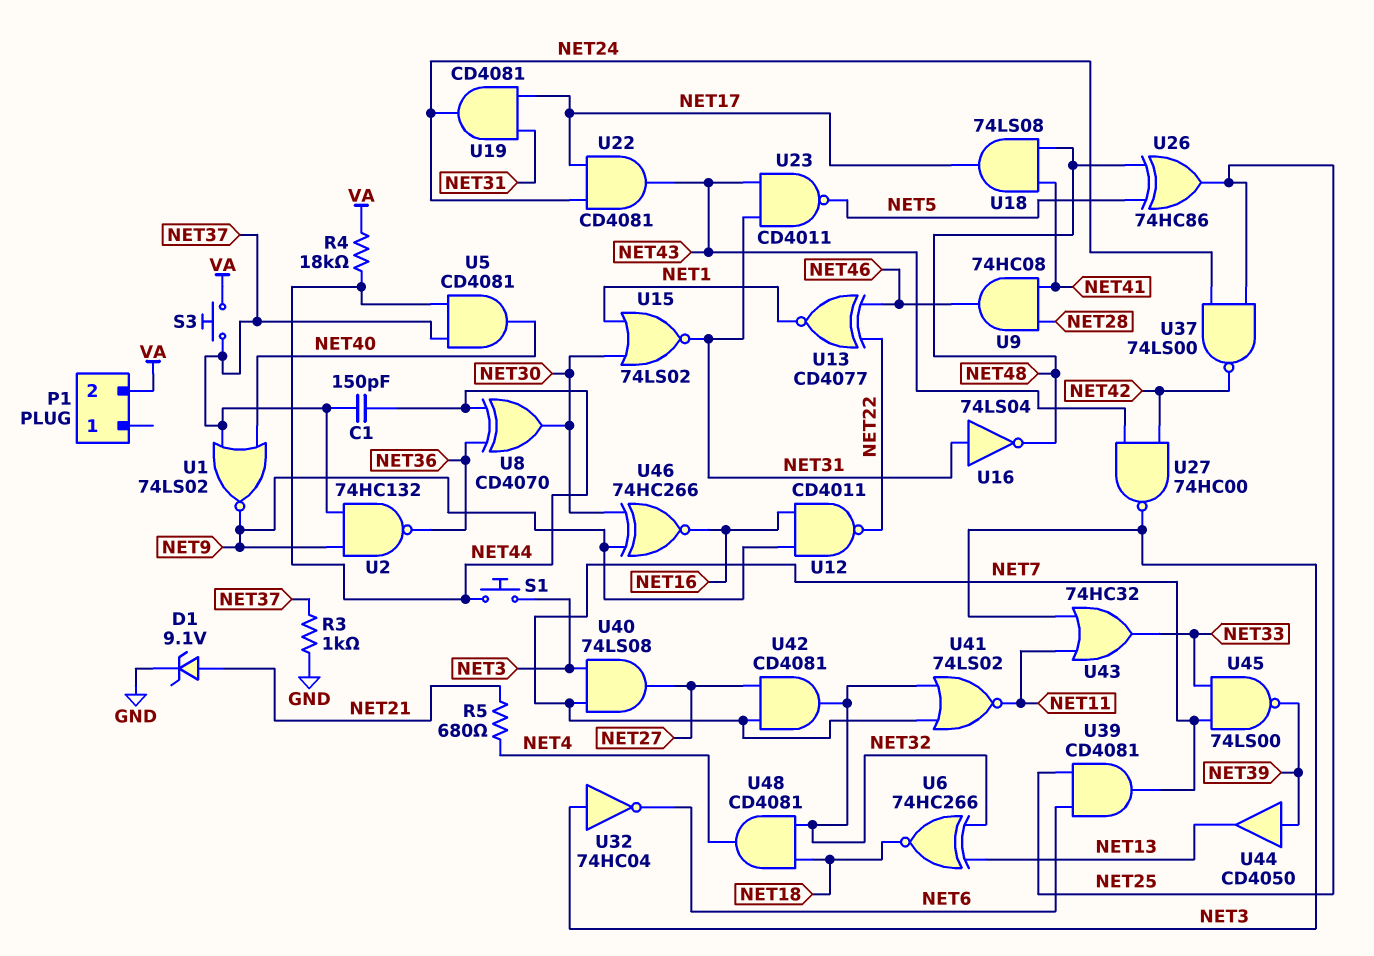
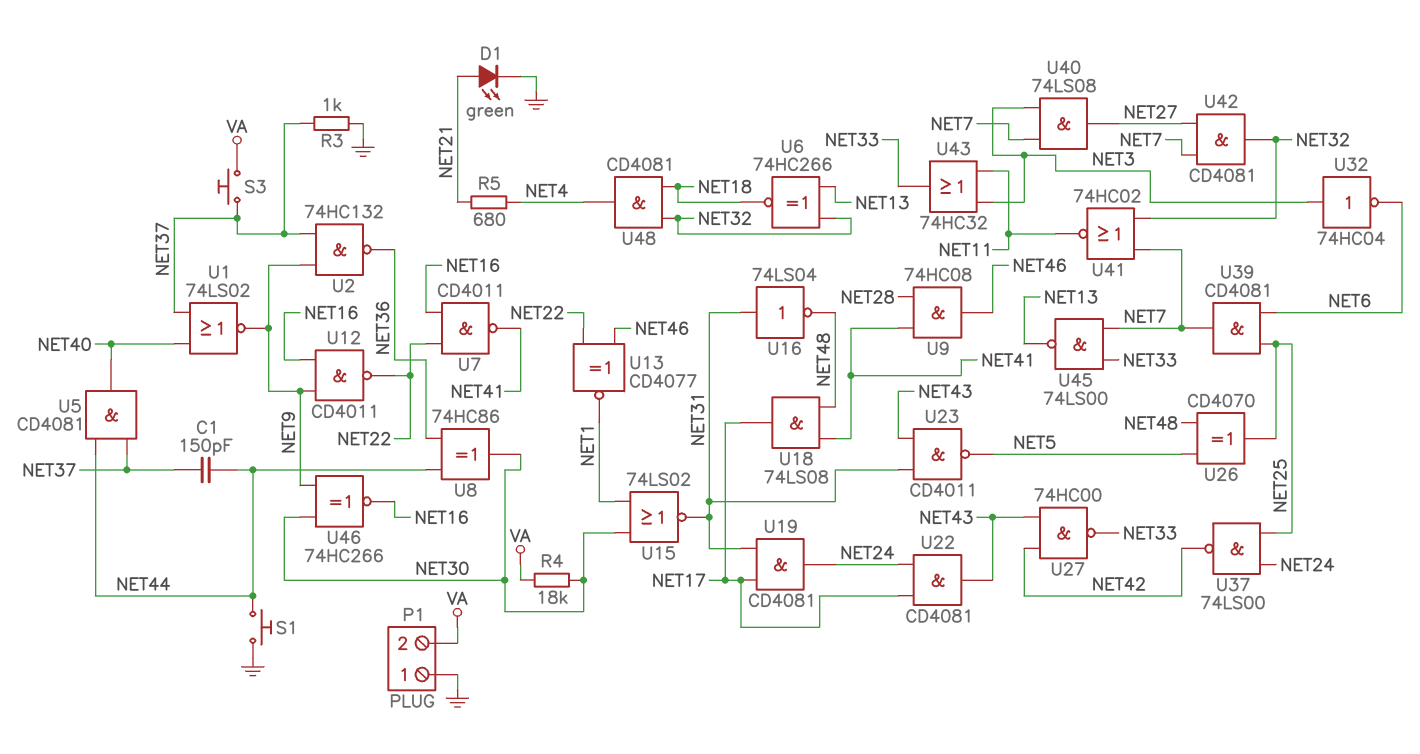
D1: zener 9.1V (A NET21, K GND) -> LED green (A NET21, K GND)
P1 pin 1: none -> GND
R4: 18k (NET44, VA) -> 18k (NET30, VA)
S1: button (NET3, NET44) -> button (GND, NET44)
U7: none -> NAND CD4011 (in NET16, in NET22, out NET41)
U8: XOR CD4070 (in NET36, in NET44, out NET30) -> XOR 74HC86 (in NET36, in NET44, out NET30)
U26: XOR 74HC86 (in NET5, in NET48, out NET25) -> XOR CD4070 (in NET5, in NET48, out NET25)
U27: NAND 74HC00 (in NET42, in NET43, out NET3) -> NAND 74HC00 (in NET42, in NET43, out NET33)
U41: NOR 74LS02 (in NET7, in NET32, out NET11) -> NOR 74HC02 (in NET7, in NET32, out NET11)
U44: buffer CD4050 (in NET39, out NET13) -> none
U45: NAND 74LS00 (in NET7, in NET33, out NET39) -> NAND 74LS00 (in NET7, in NET33, out NET13)

